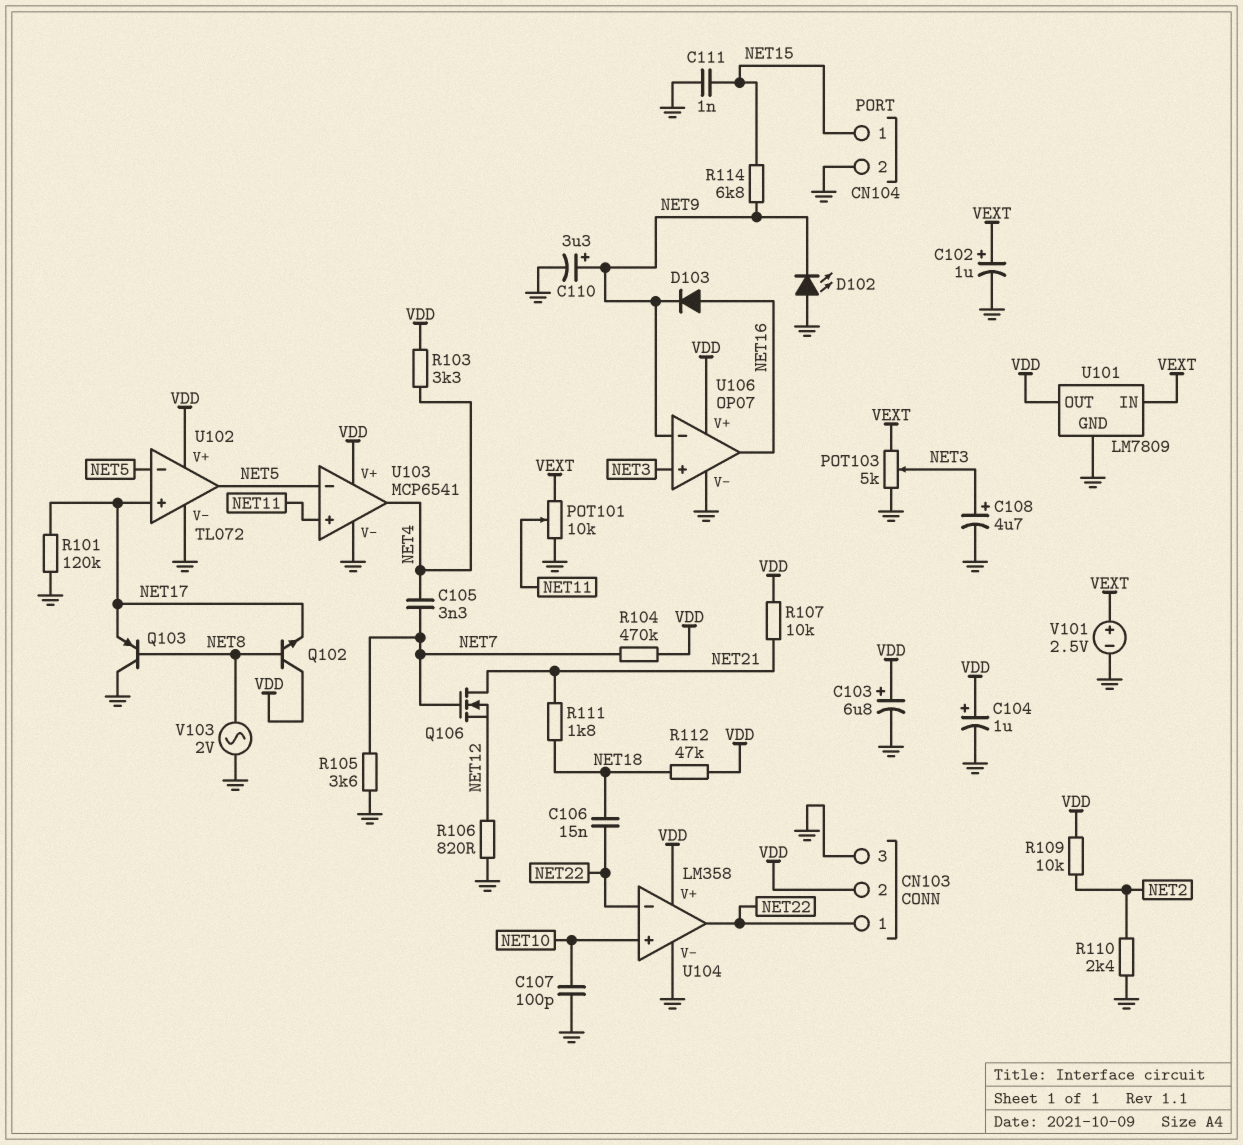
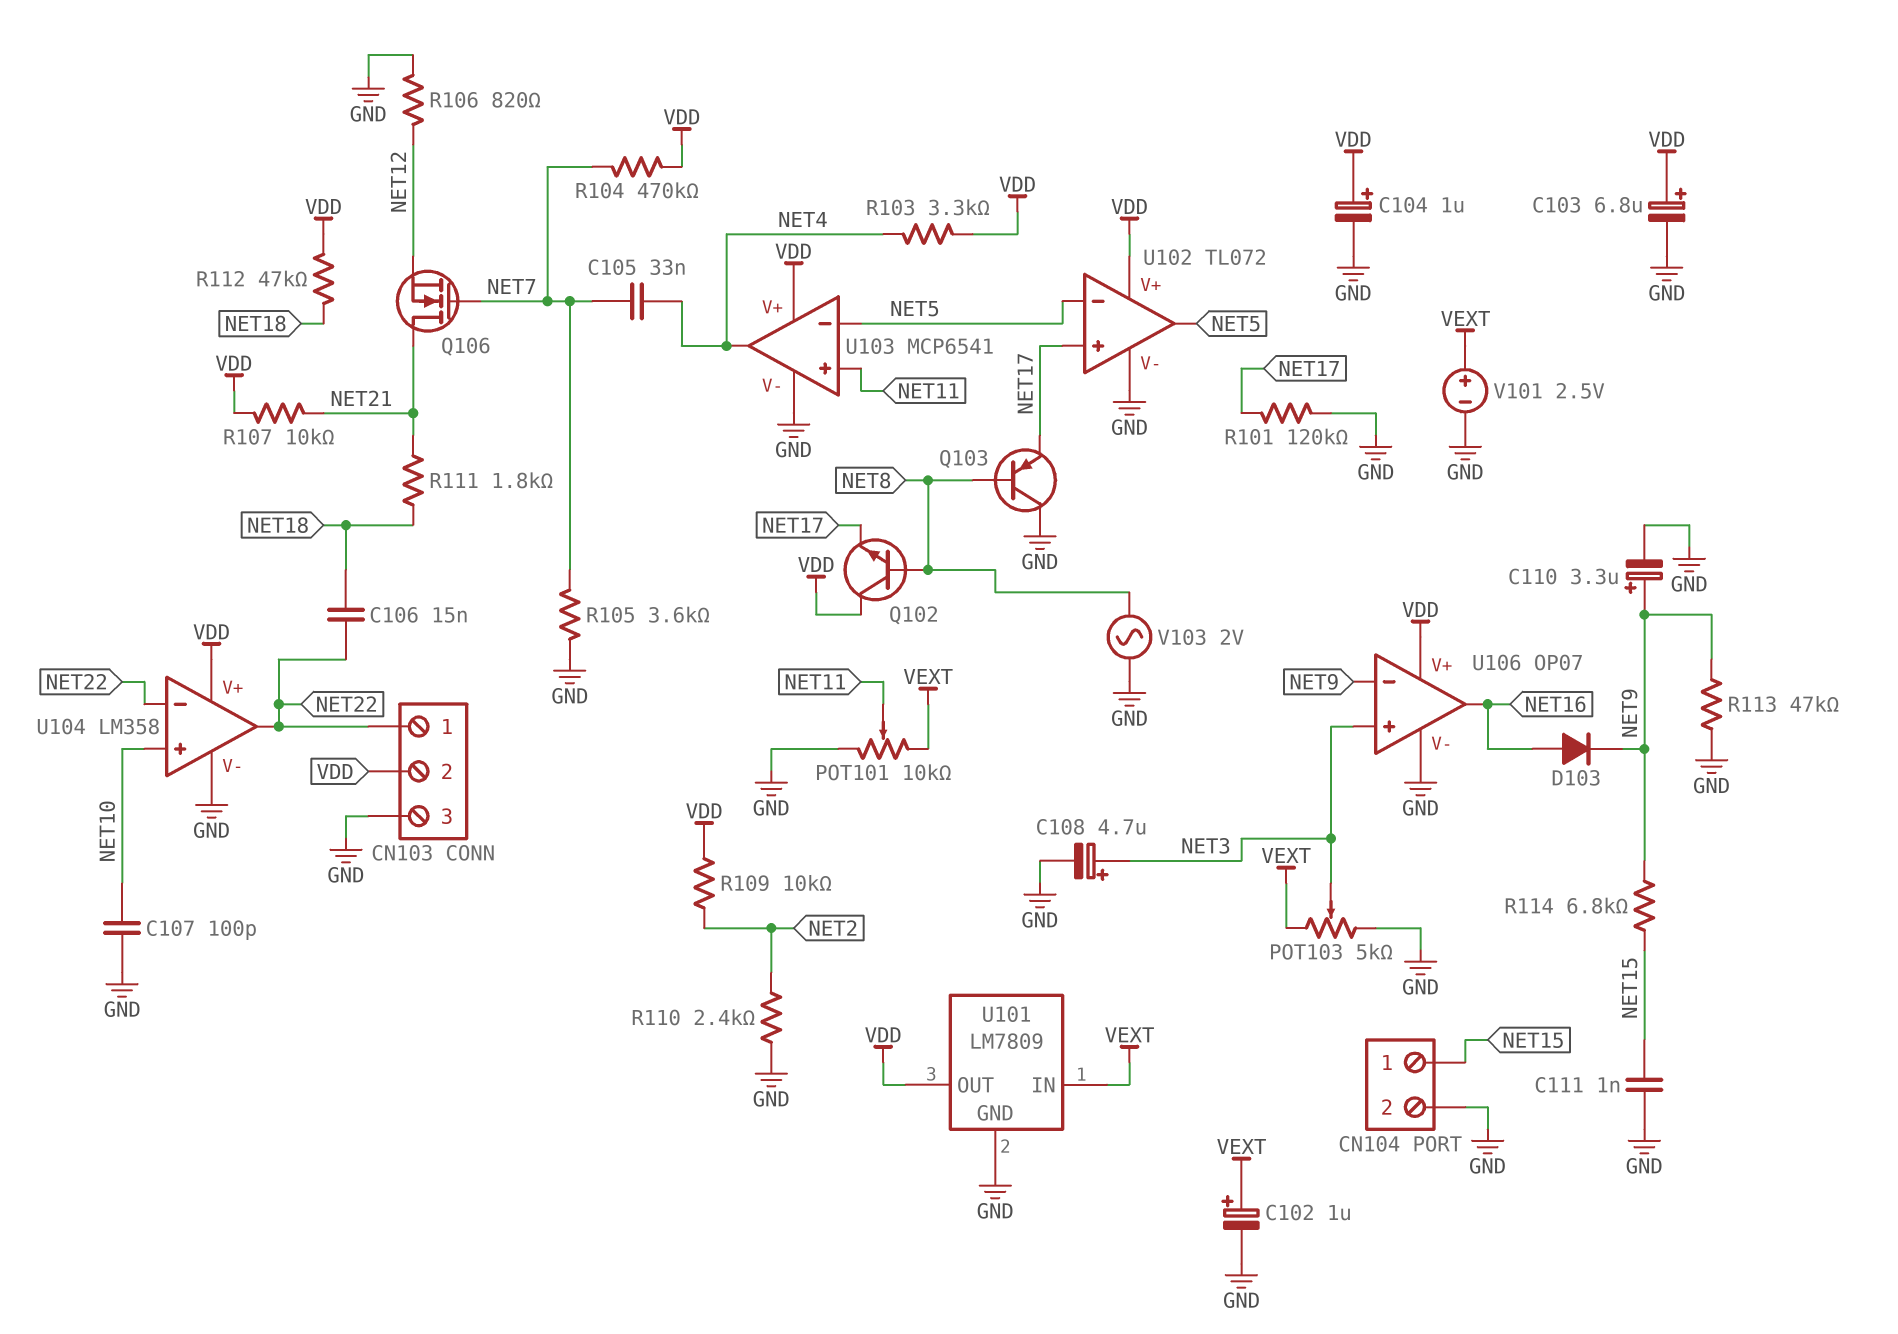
C105: 3.3nF (NET4, NET7) -> 33nF (NET4, NET7)
D102: LED (A GND, K NET9) -> none
R113: none -> 47k (GND, NET9)

